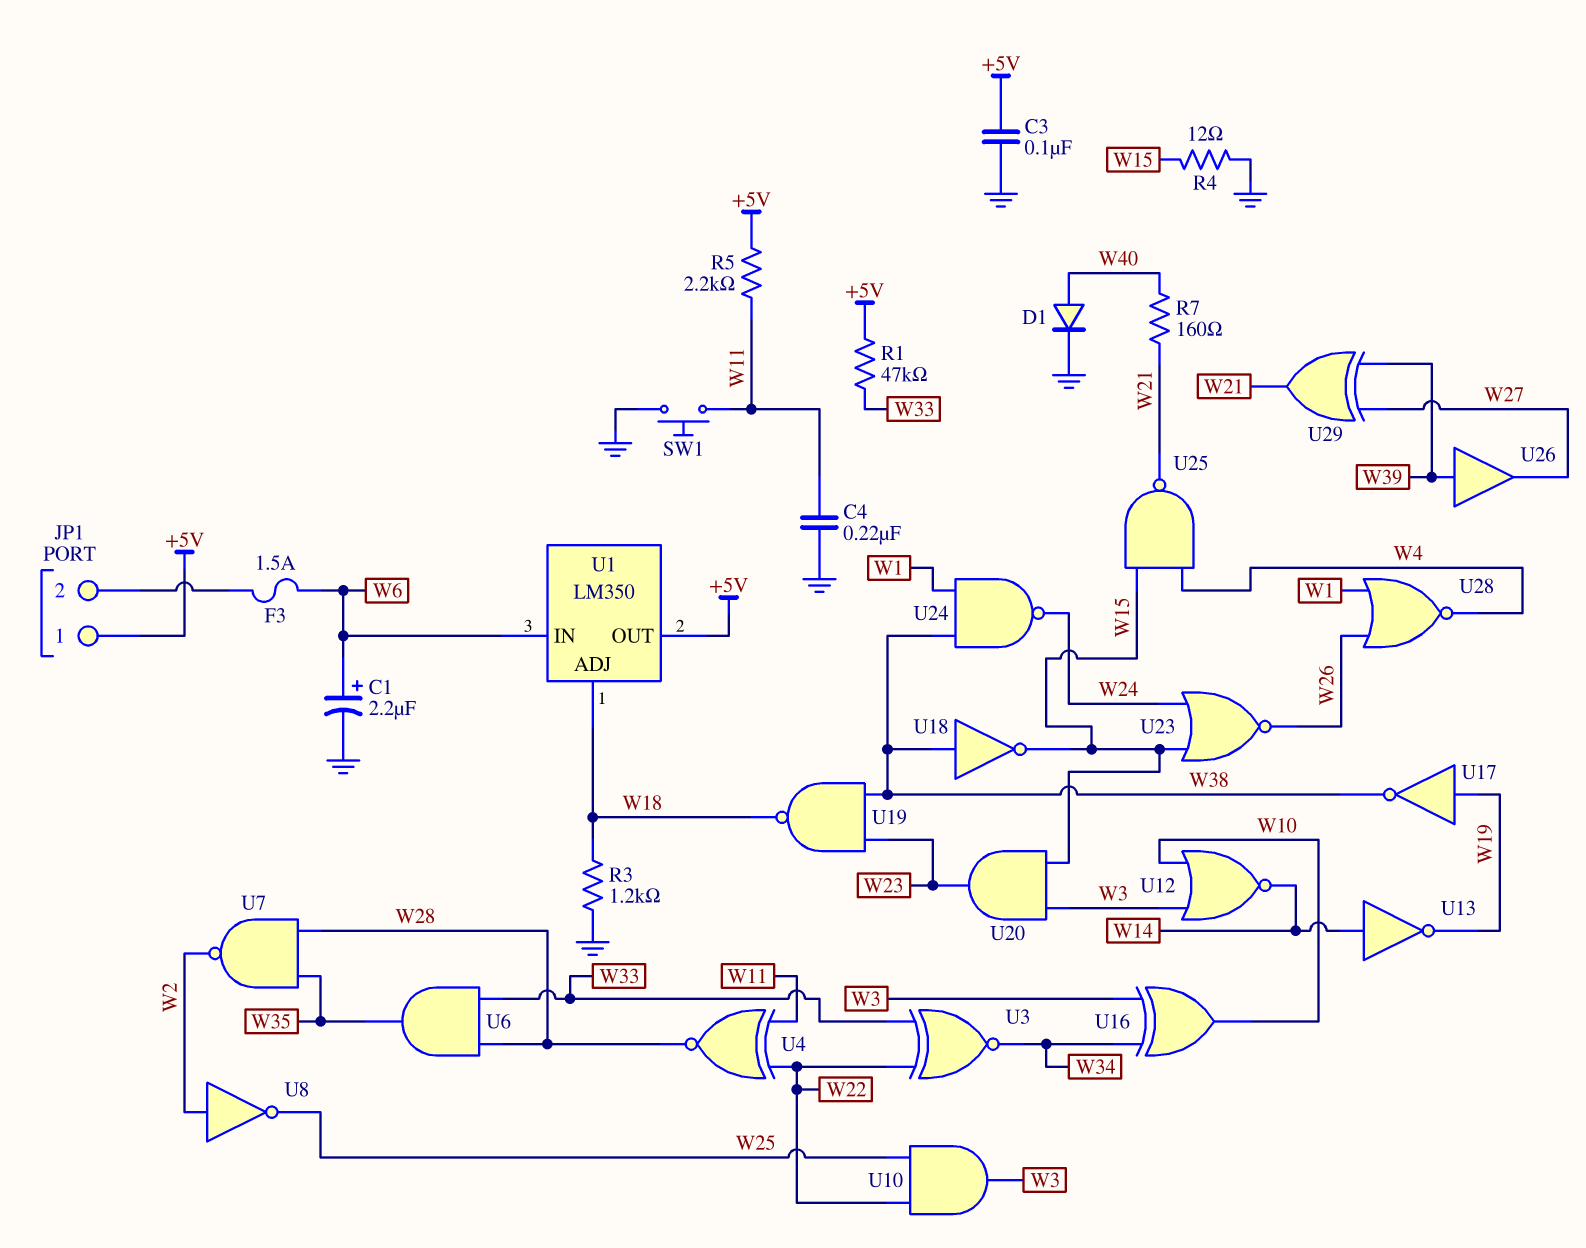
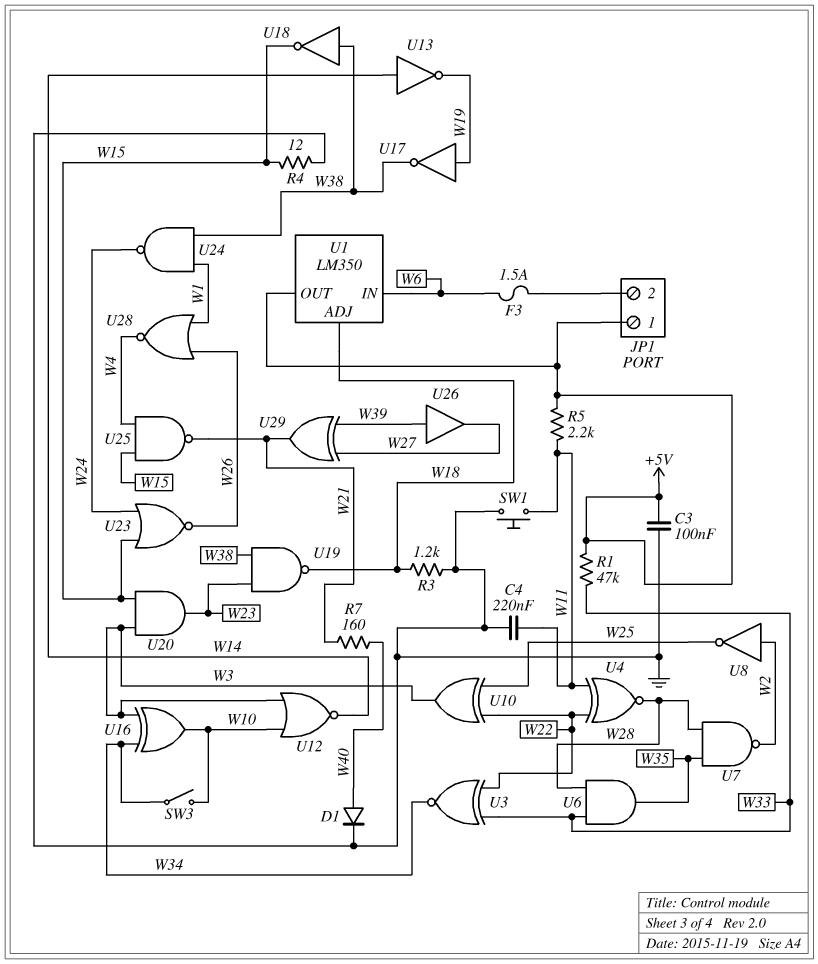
C1: 2.2uF (plus W6, minus GND) -> none
SW3: none -> switch (W10, W34)
U10: AND (in W22, in W25, out W3) -> XOR (in W22, in W25, out W3)

